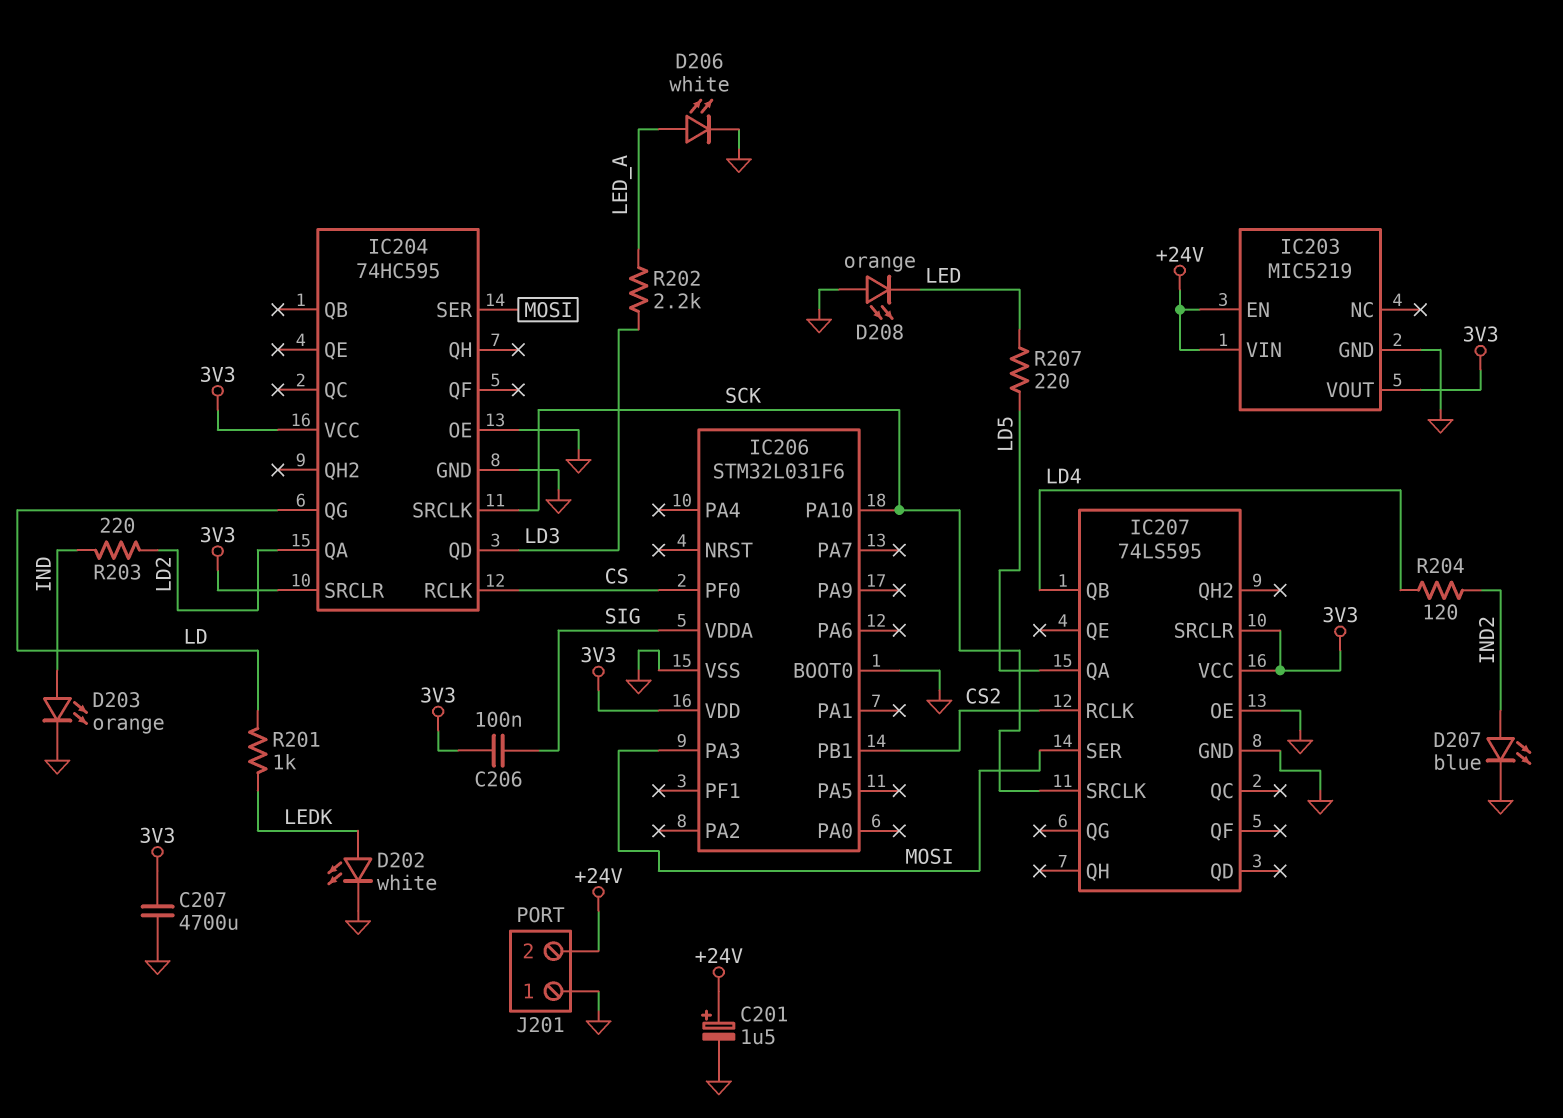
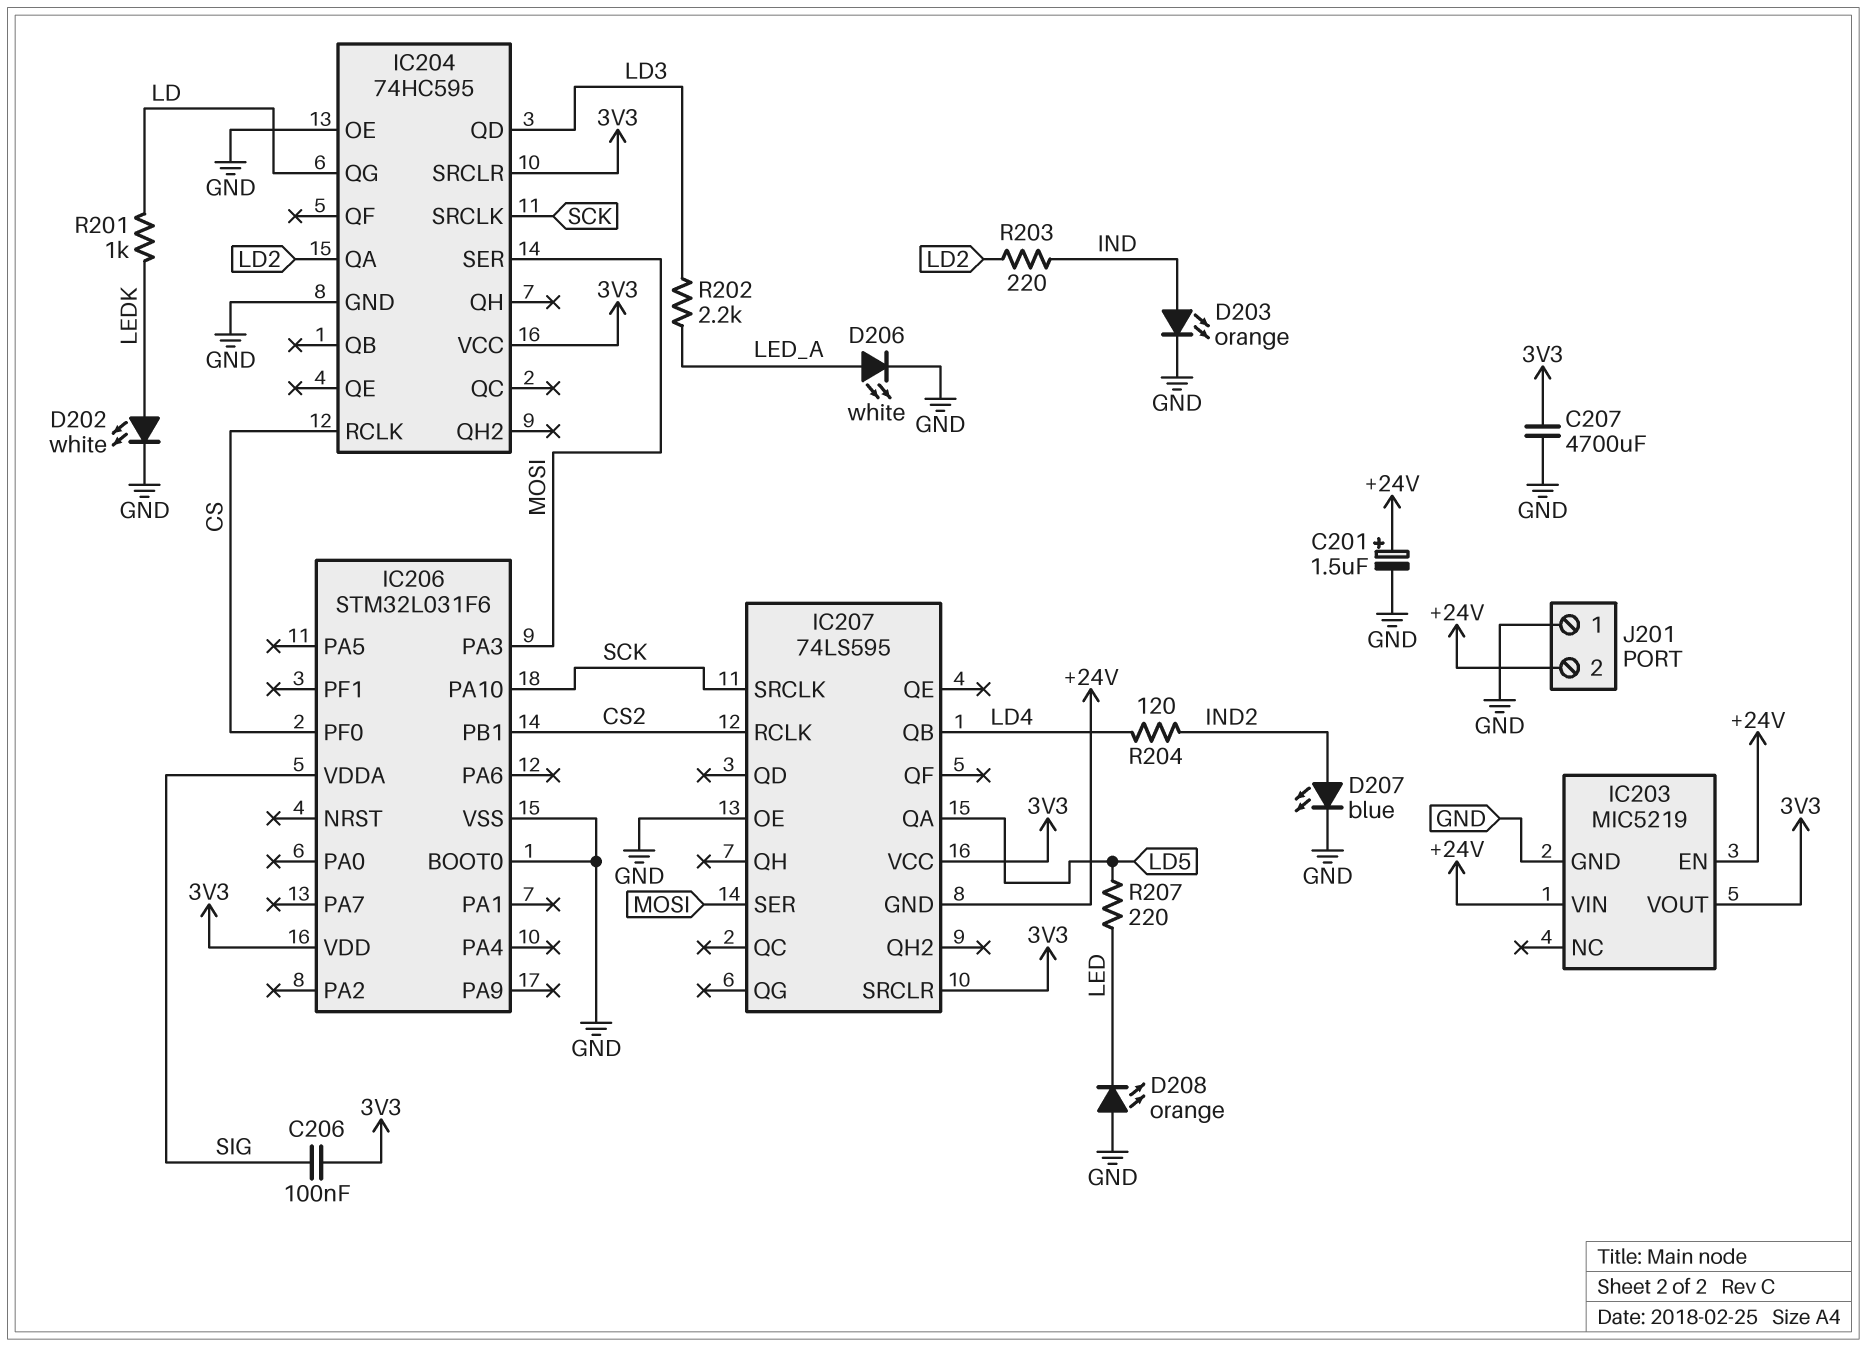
IC207 pin GND: GND -> +24V

